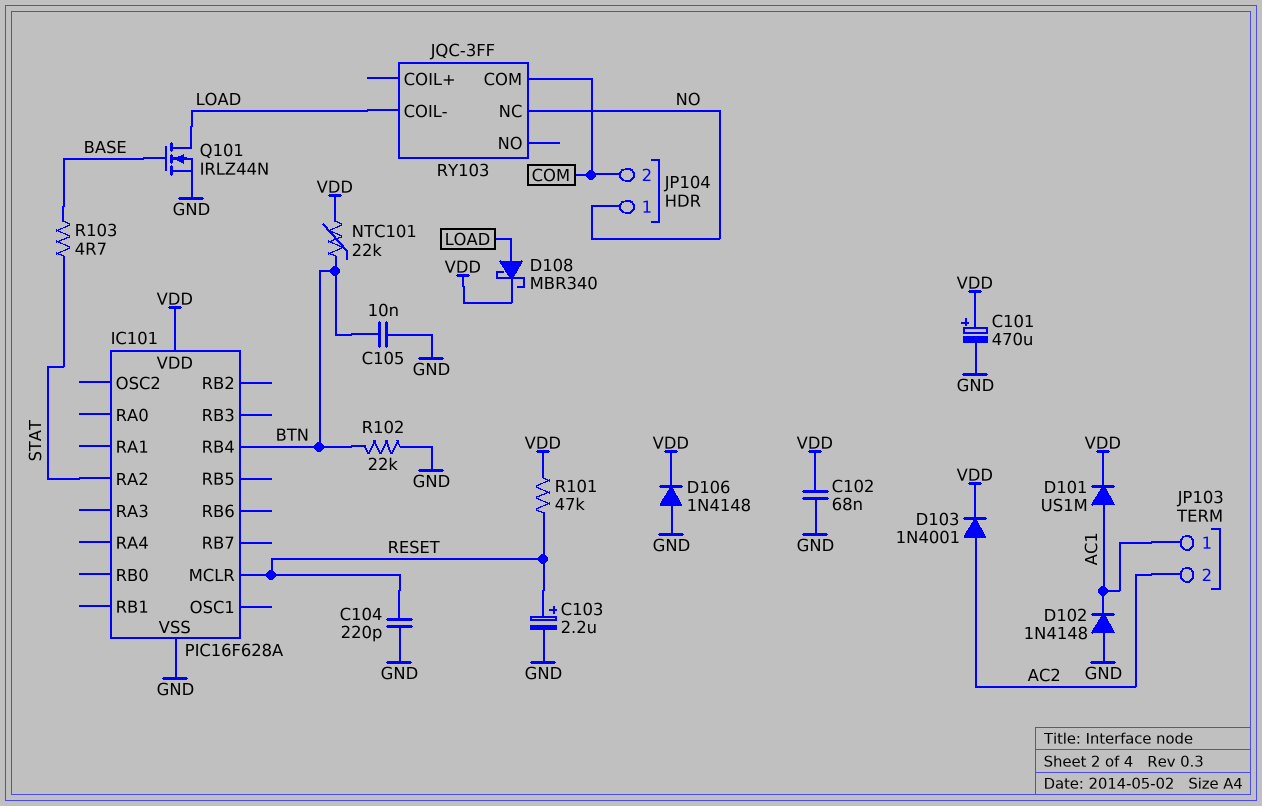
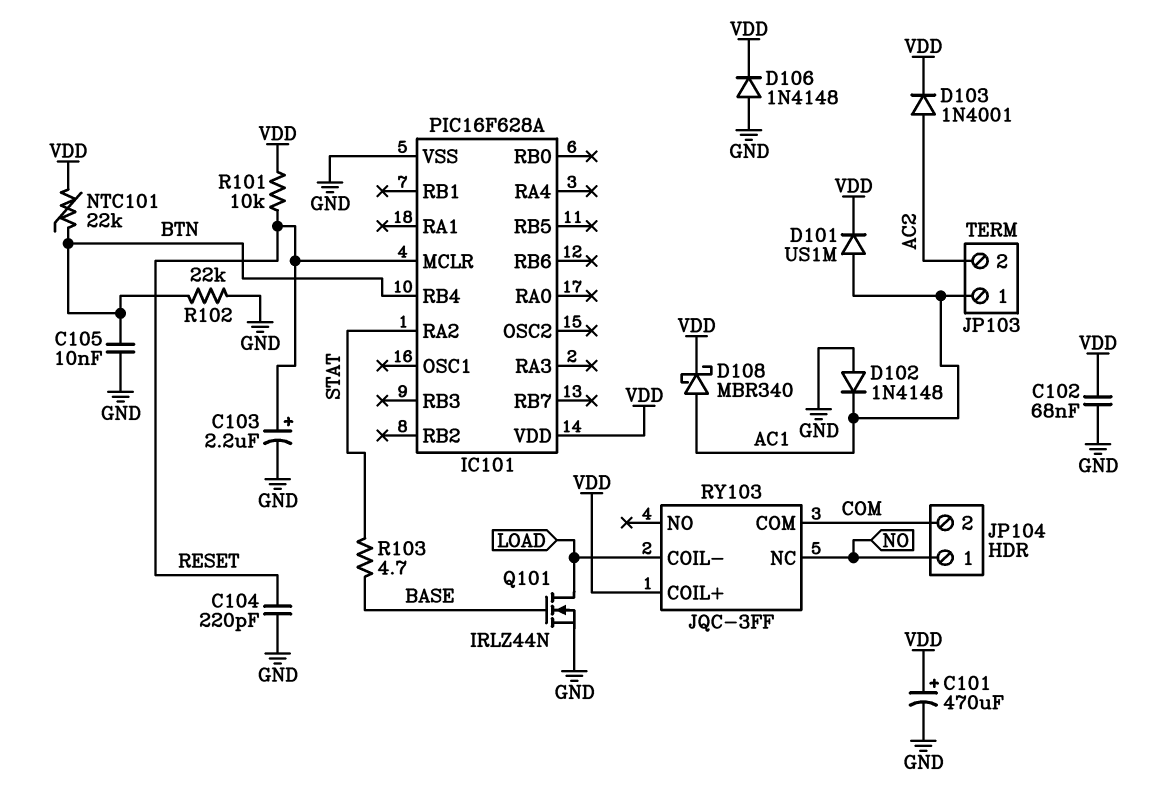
D108: schottky MBR340 (A LOAD, K VDD) -> schottky MBR340 (A AC1, K VDD)
R101: 47k (RESET, VDD) -> 10k (RESET, VDD)
RY103 pin COIL+: none -> VDD

